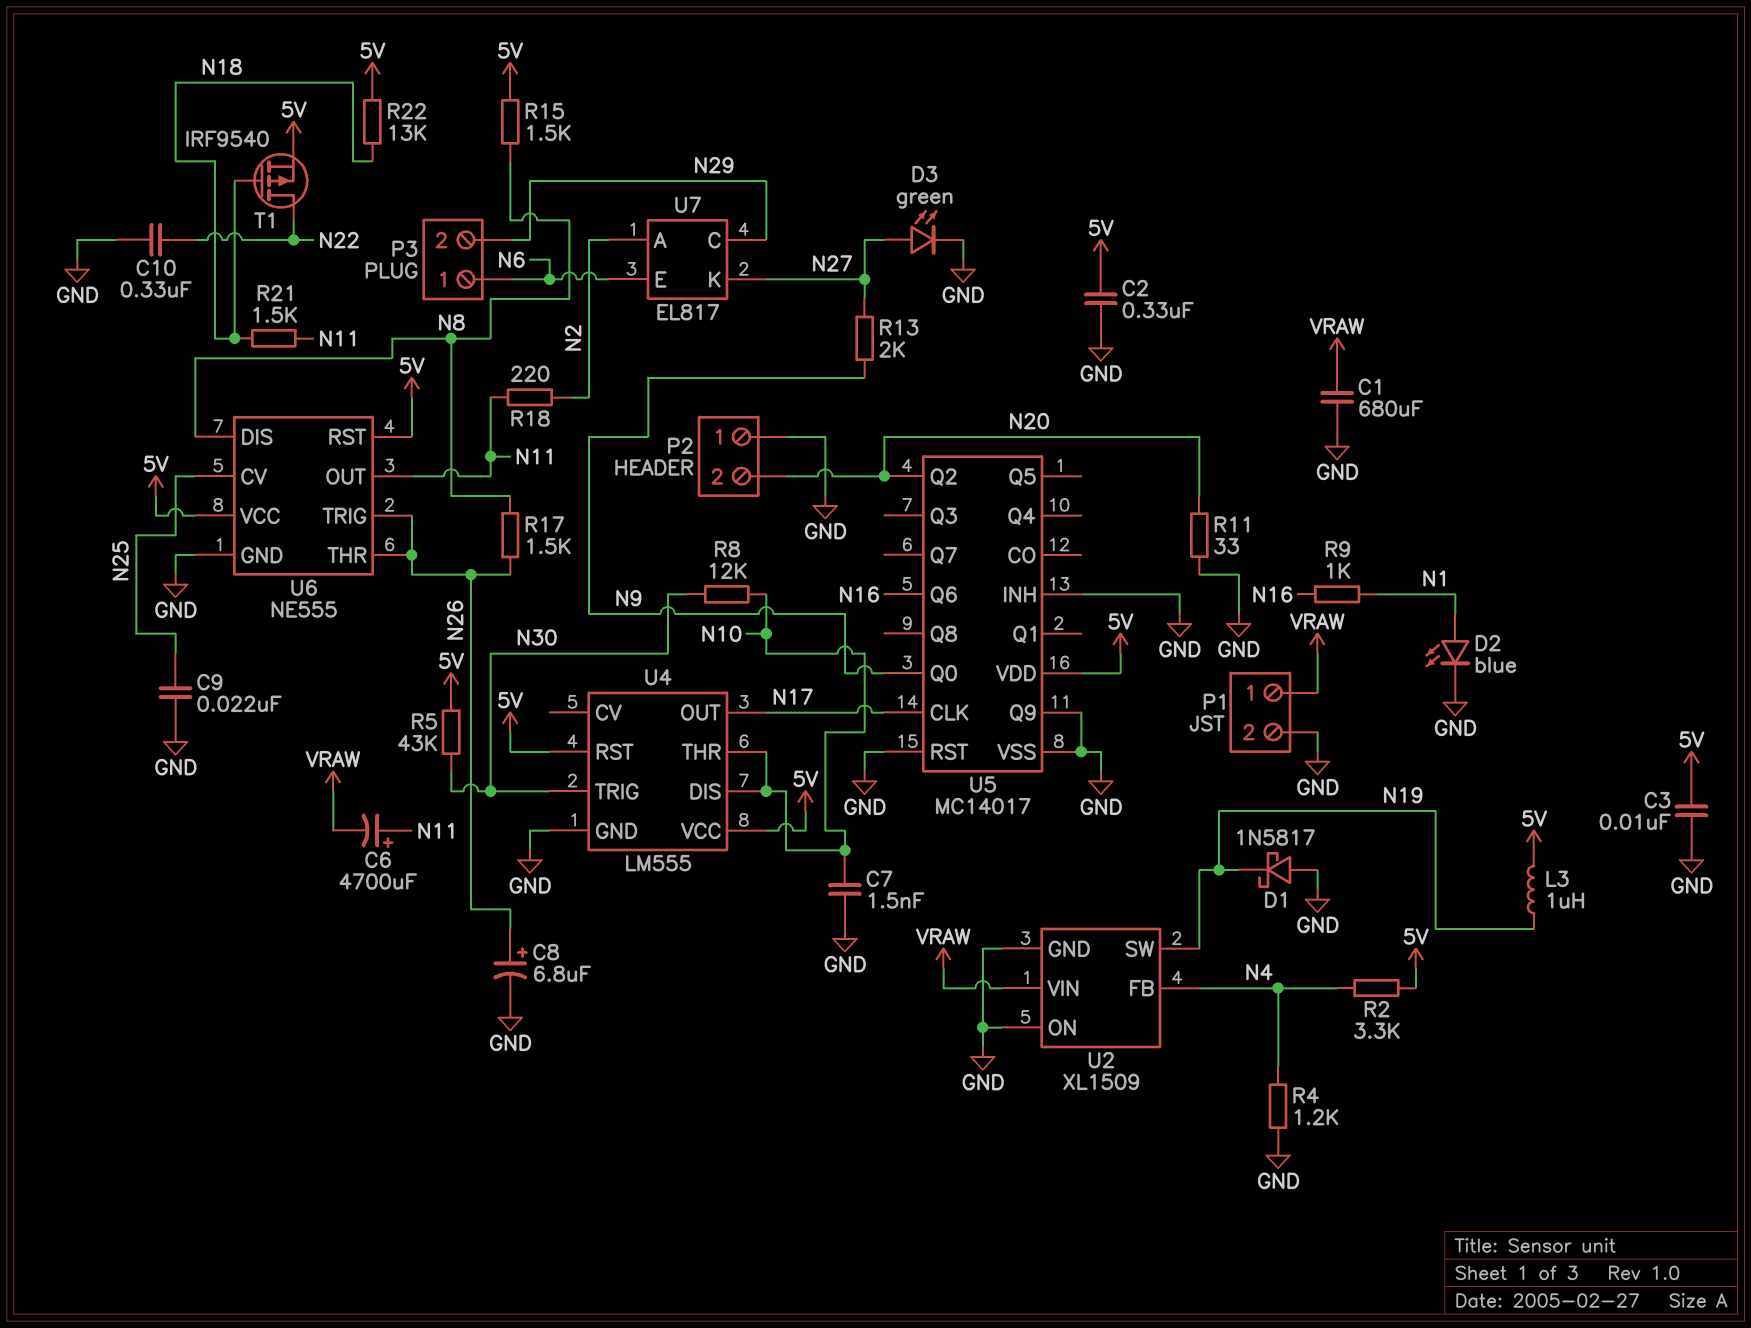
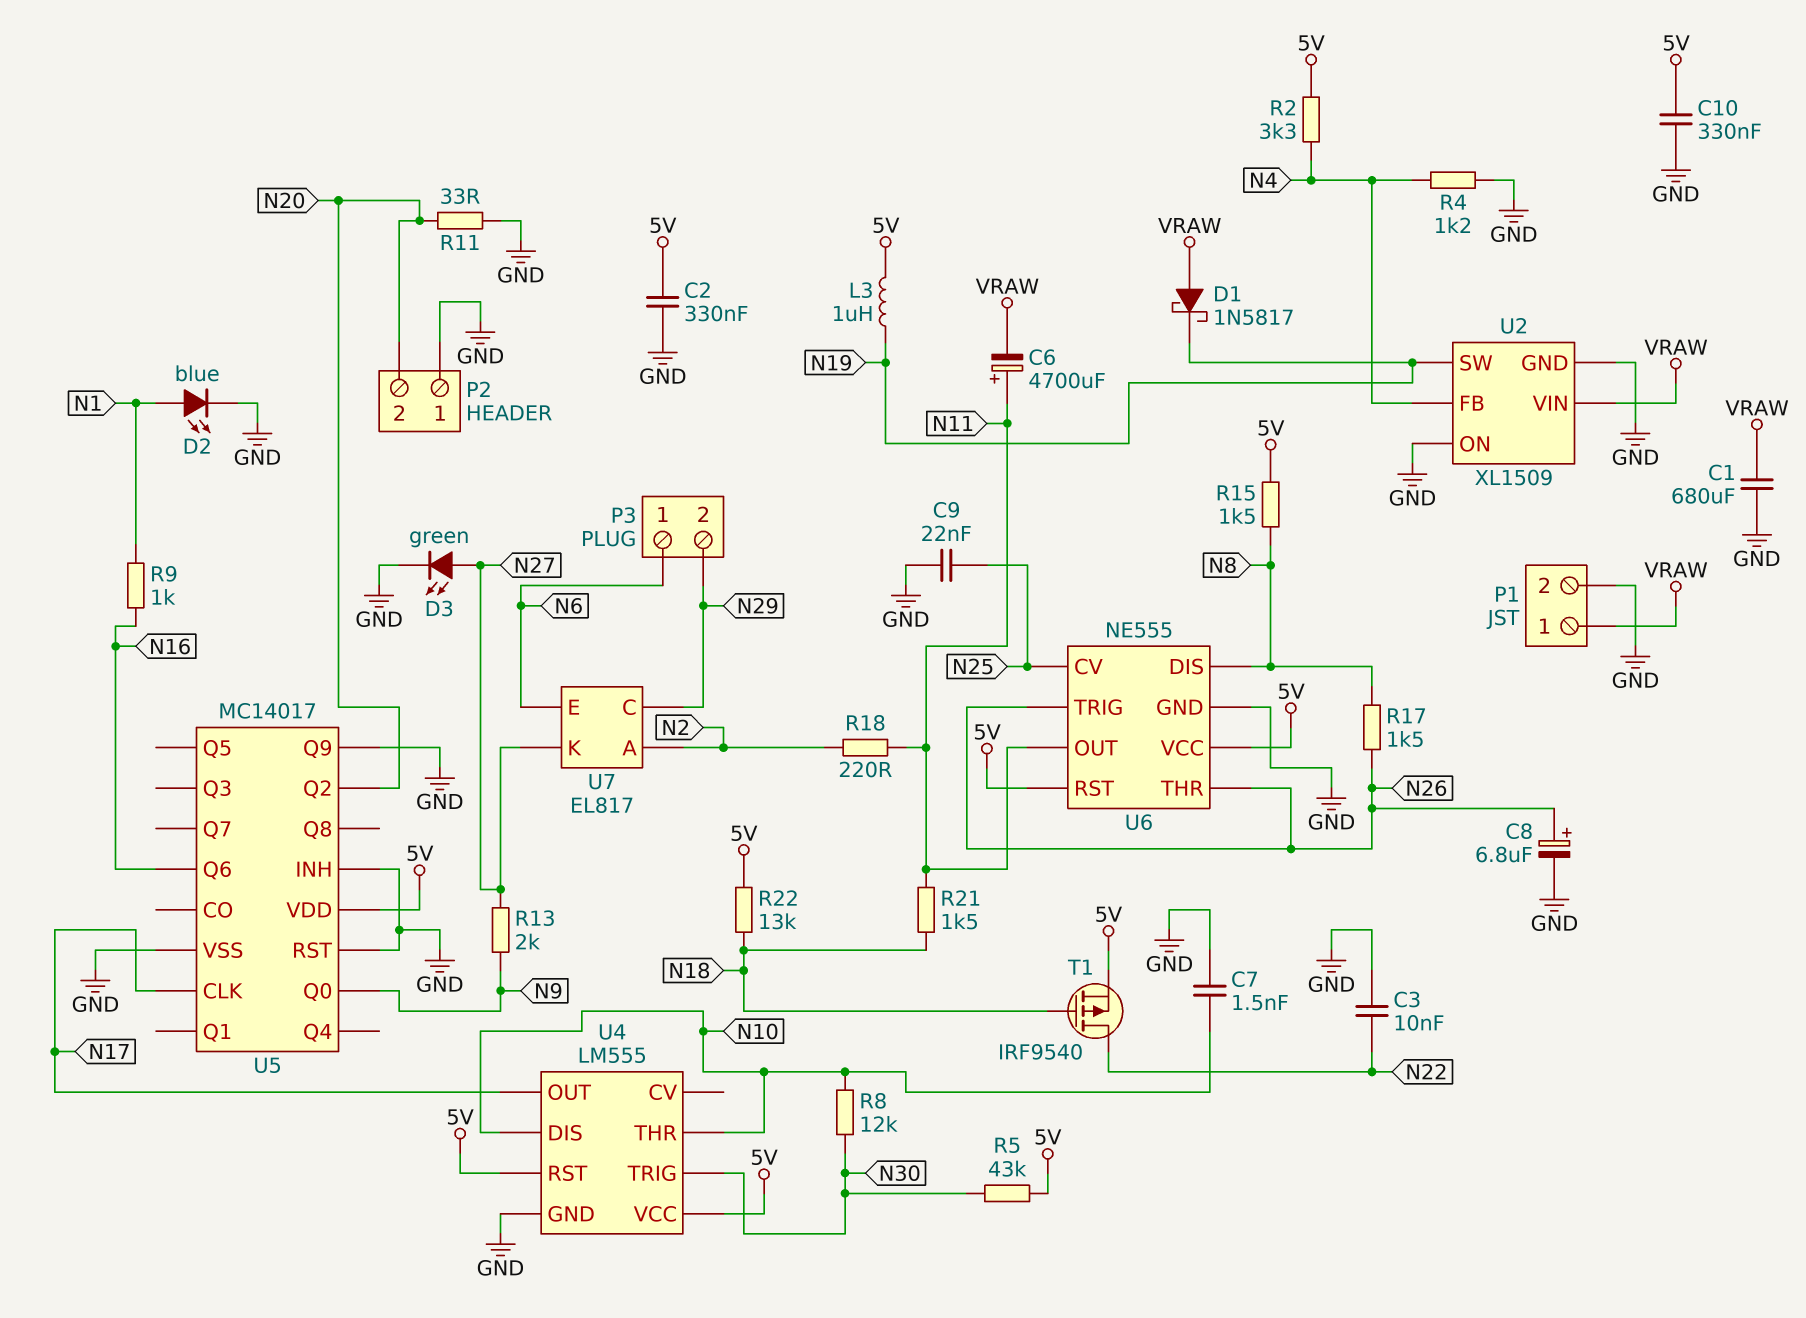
C3: 10nF (5V, GND) -> 10nF (GND, N22)
C10: 330nF (GND, N22) -> 330nF (5V, GND)
D1: schottky 1N5817 (A GND, K N19) -> schottky 1N5817 (A VRAW, K N19)

